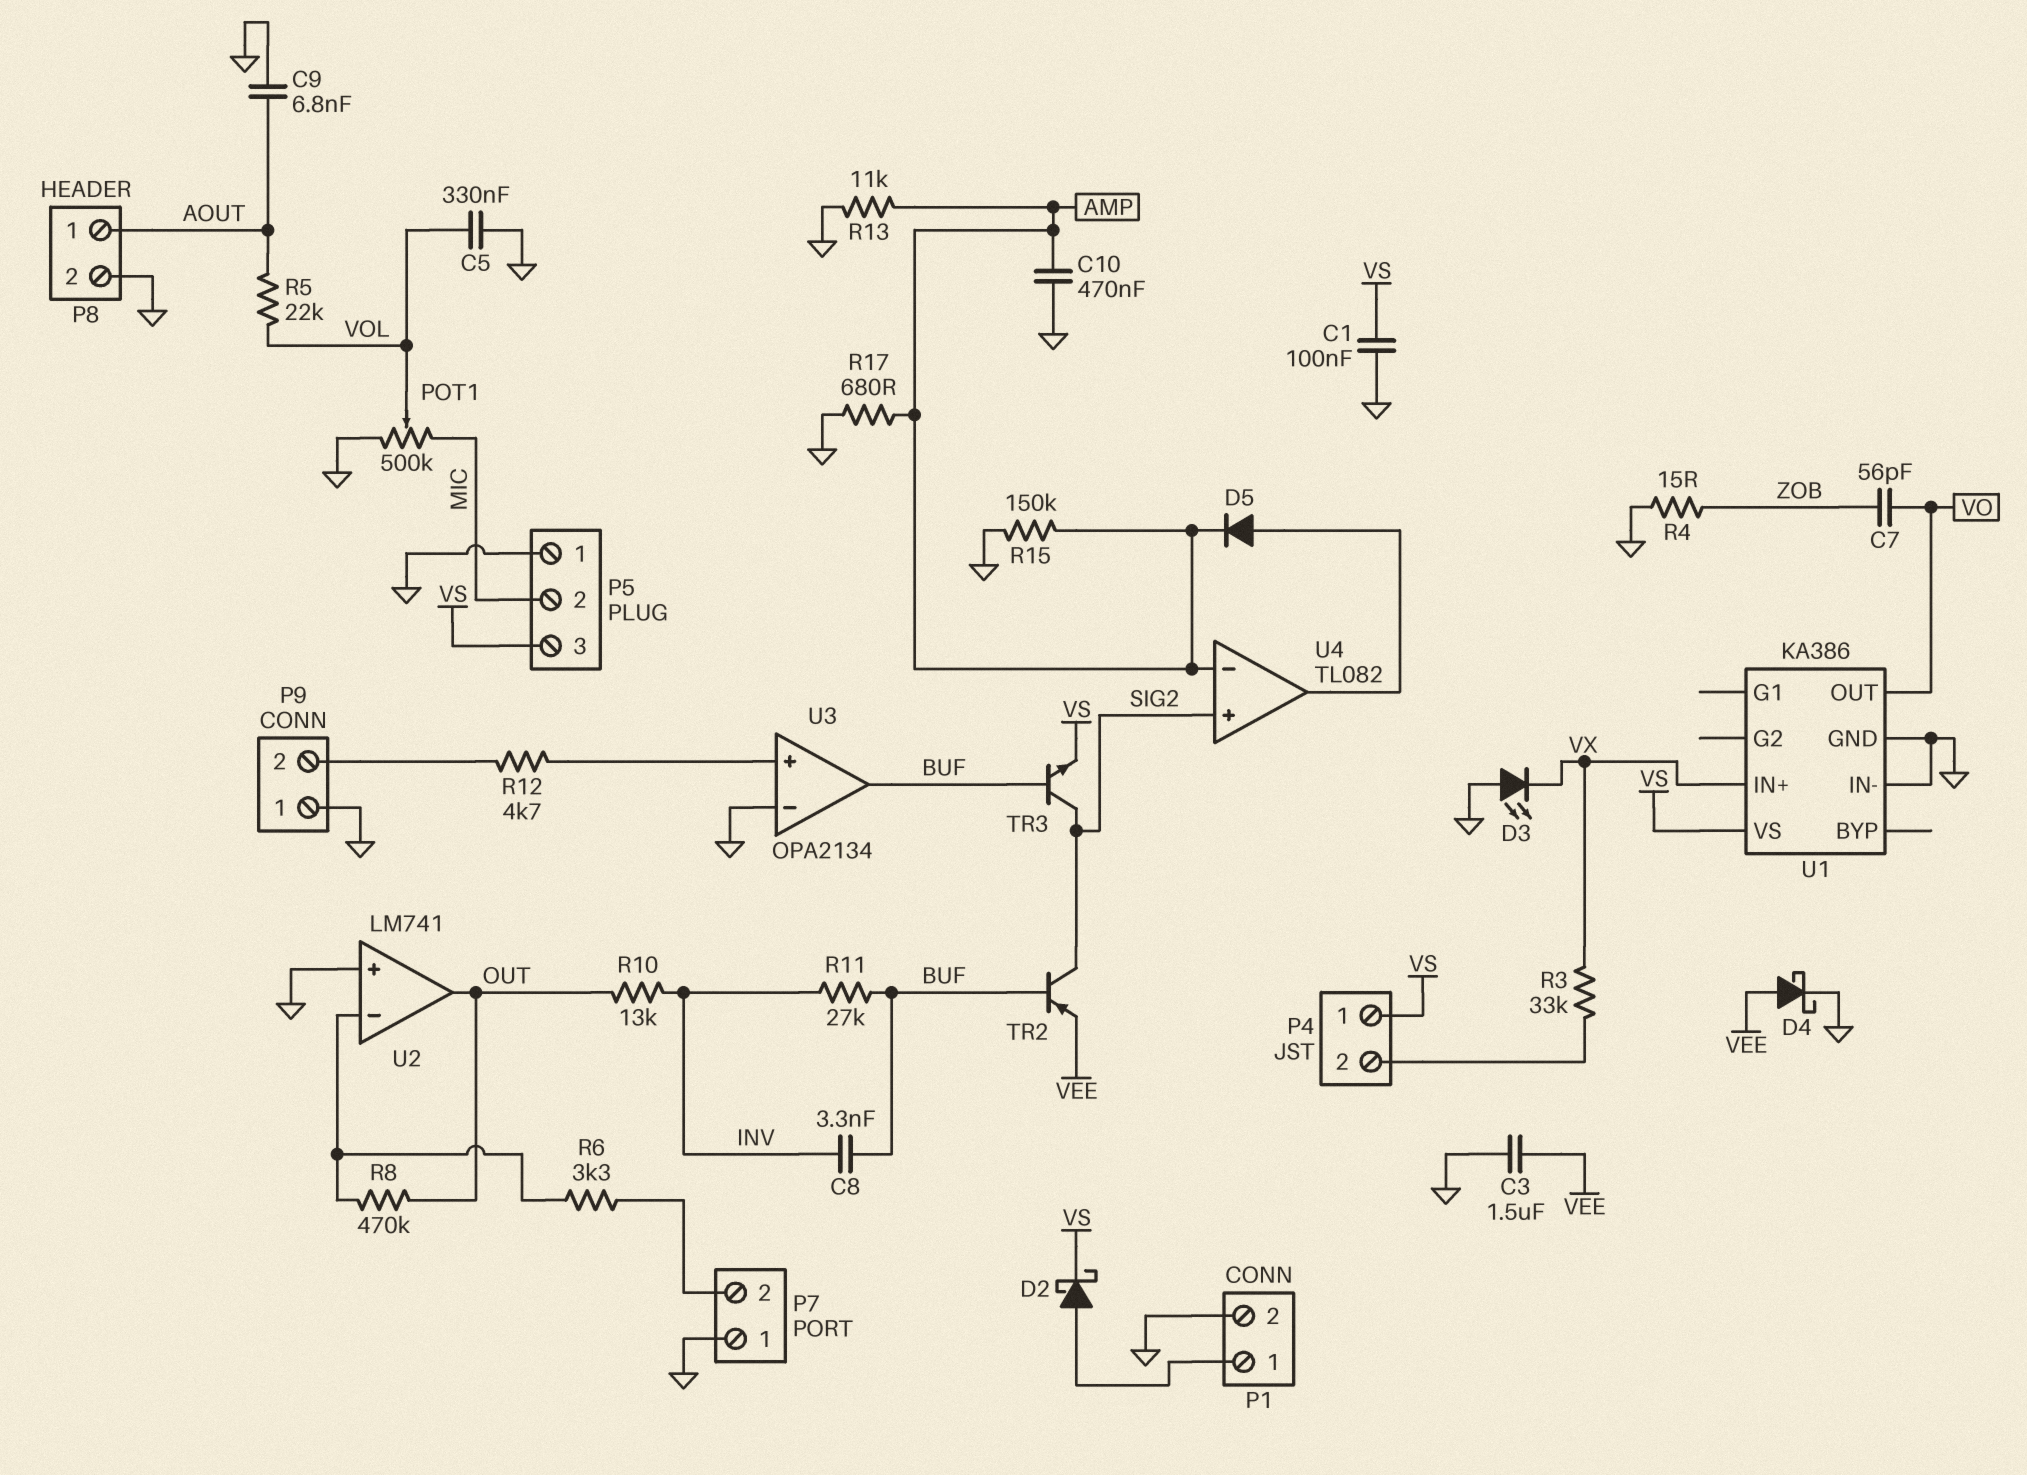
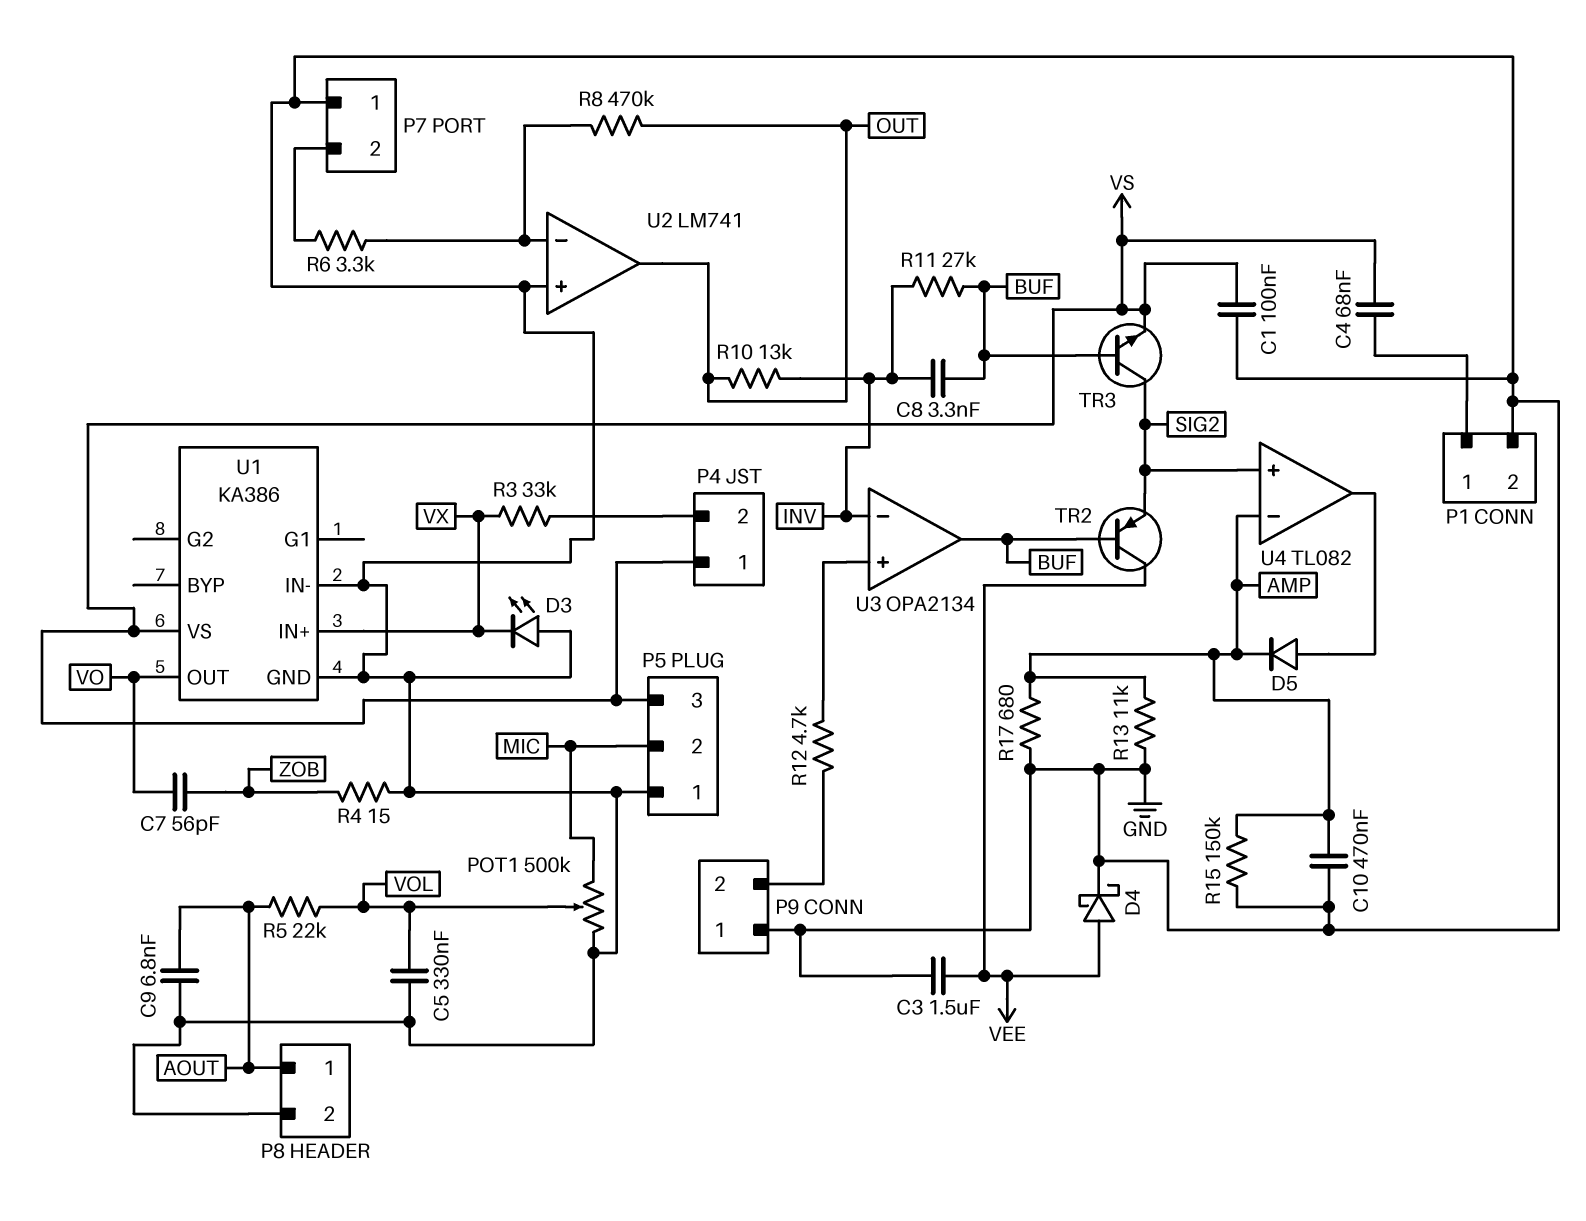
C4: none -> 68nF (P1/1, VS)
D2: schottky (A P1/1, K VS) -> none
TR2: PNP (B BUF, C SIG2, E VEE) -> PNP (B BUF, C VEE, E SIG2)
U3 pin in-: GND -> INV

